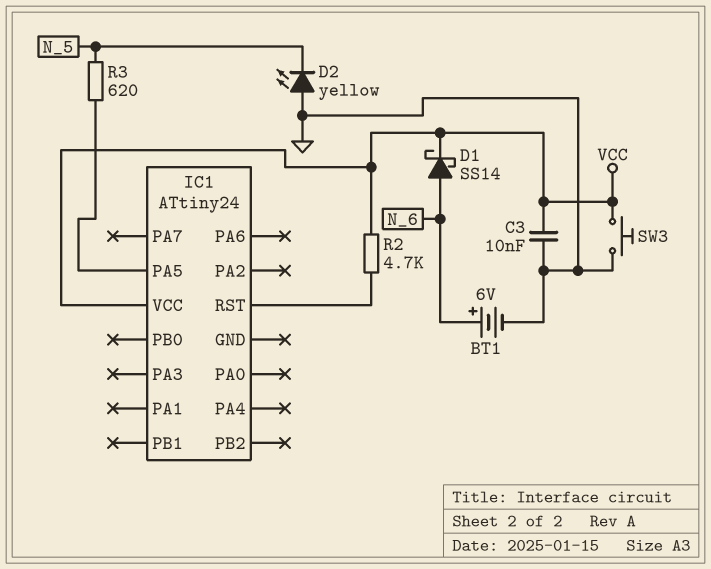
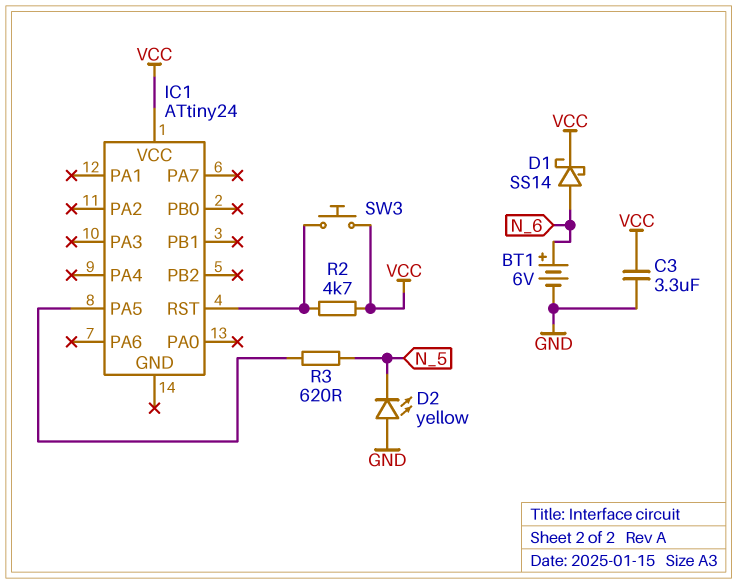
C3: 10nF (GND, VCC) -> 3.3uF (GND, VCC)
SW3: button (GND, VCC) -> button (IC1/RST, VCC)

